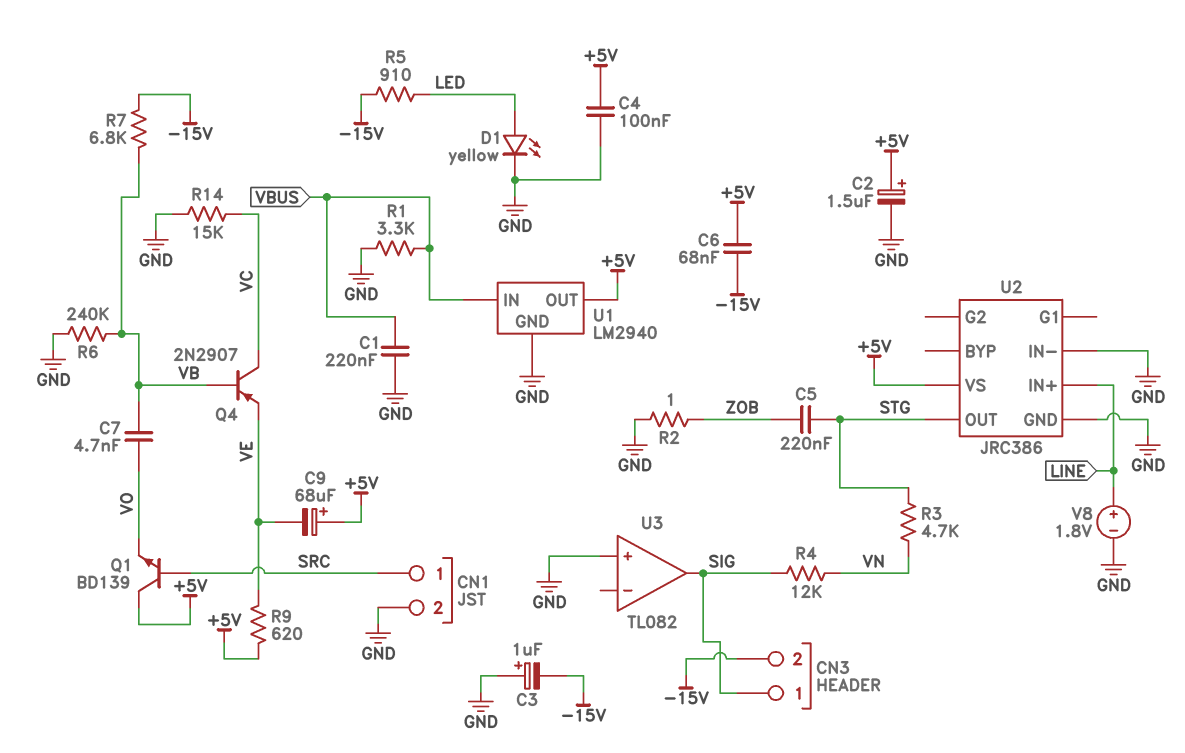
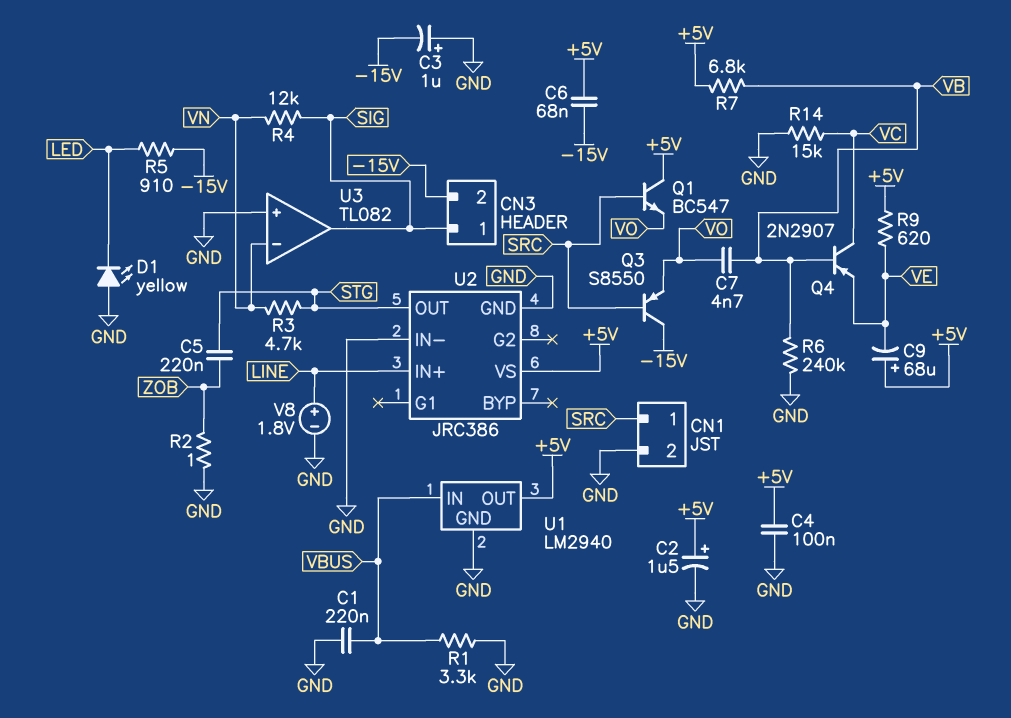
D1: LED yellow (A LED, K GND) -> LED yellow (A GND, K LED)
Q1: NPN BD139 (B SRC, C +5V, E VO) -> NPN BC547 (B SRC, C +5V, E VO)
Q3: none -> PNP S8550 (B SRC, C -15V, E VO)
R7: 6.8k (-15V, VB) -> 6.8k (+5V, VB)
U3 pin in-: none -> VN

